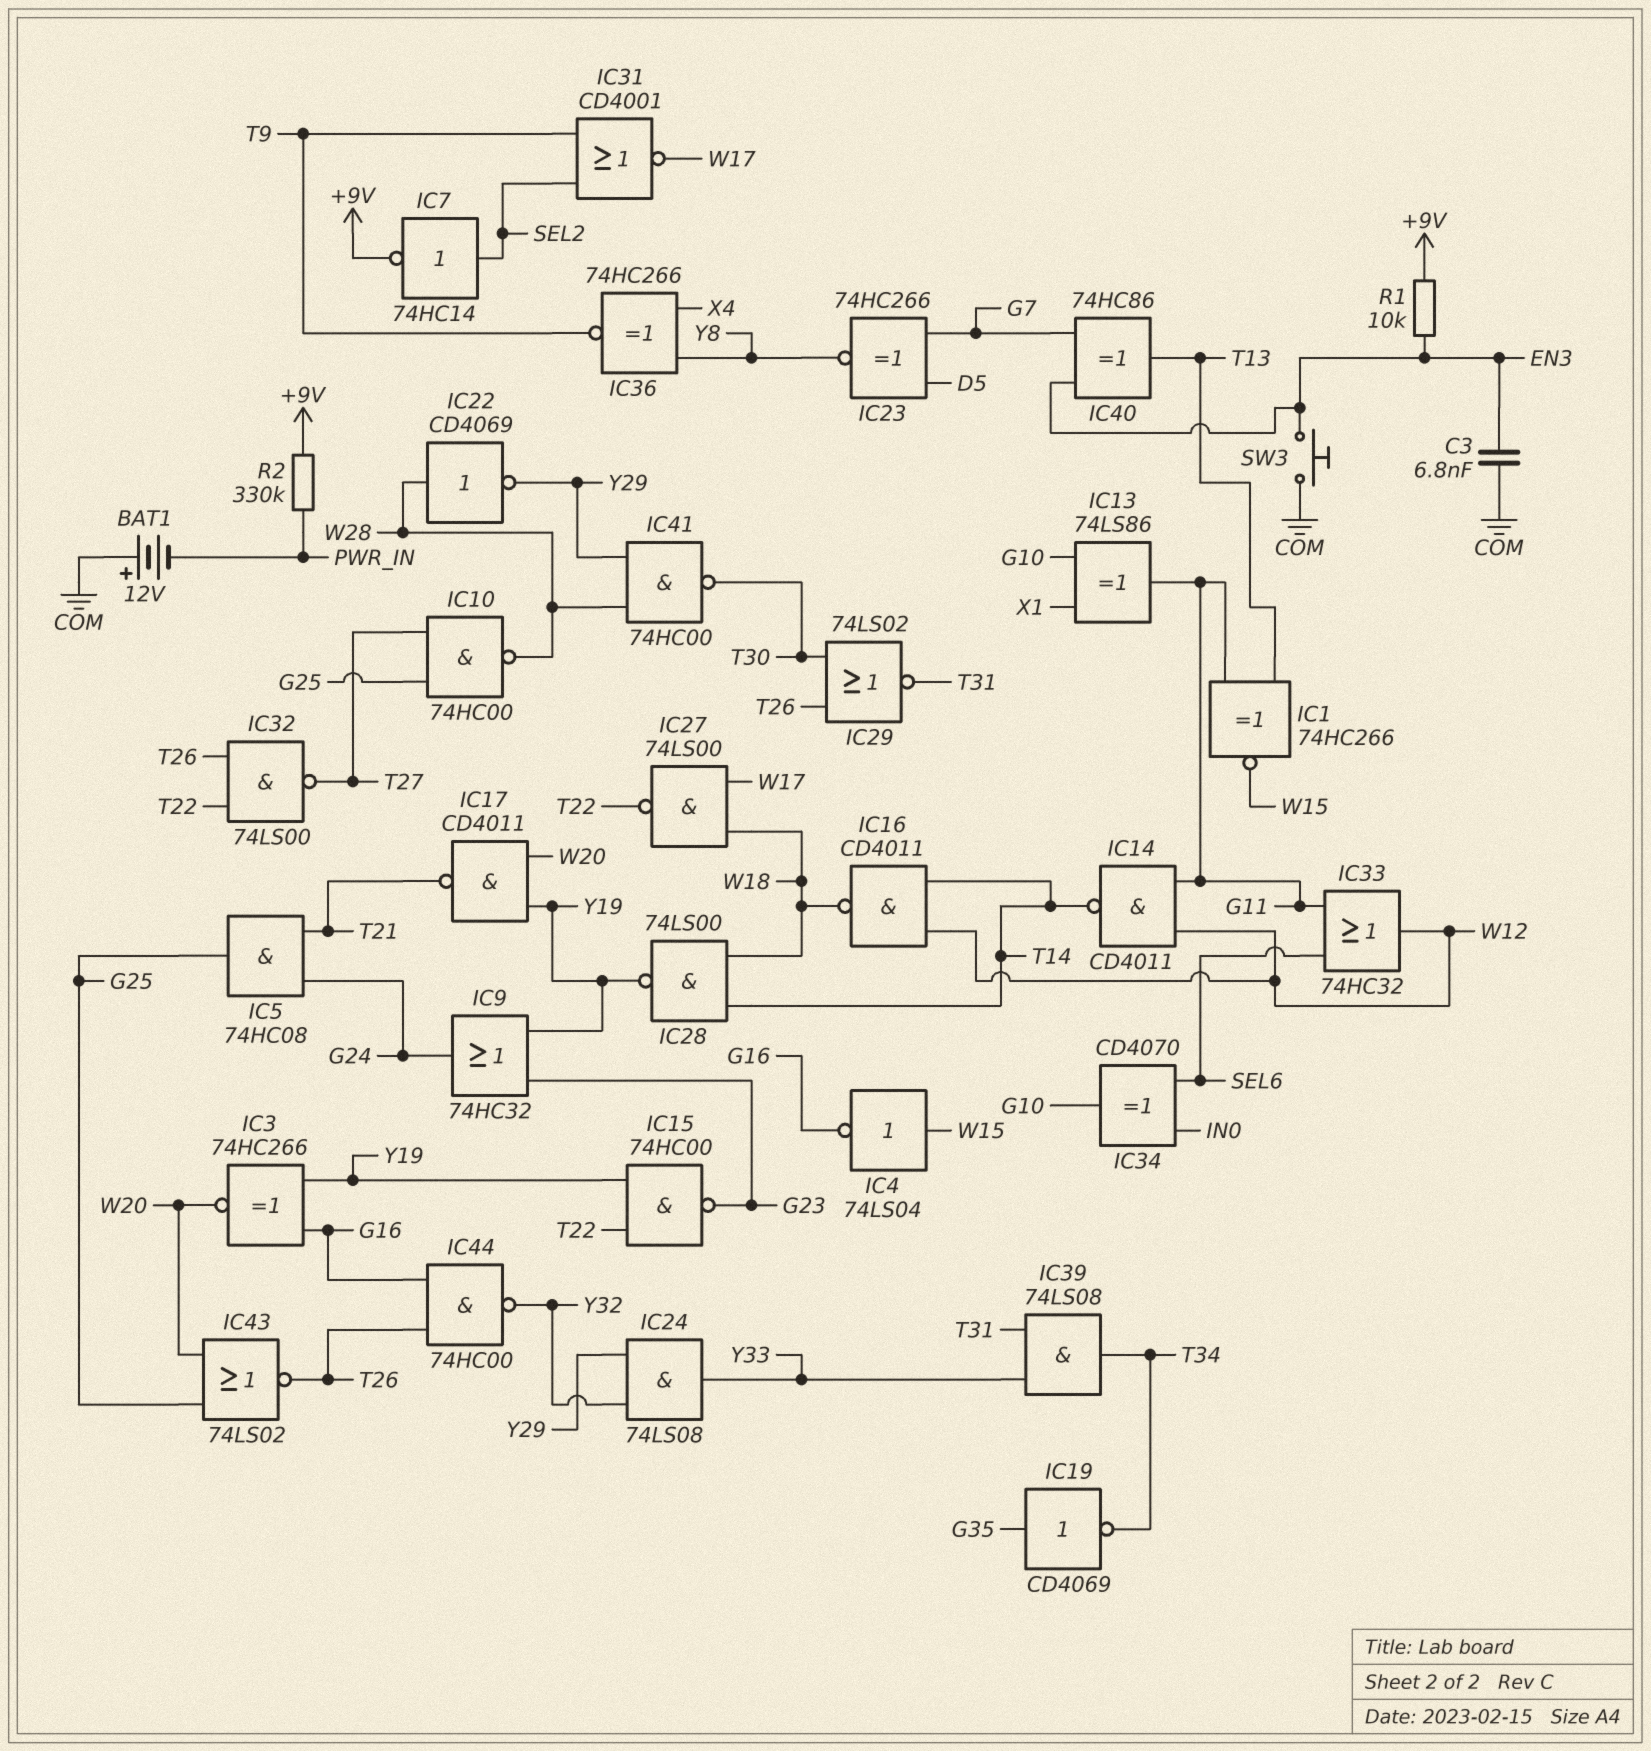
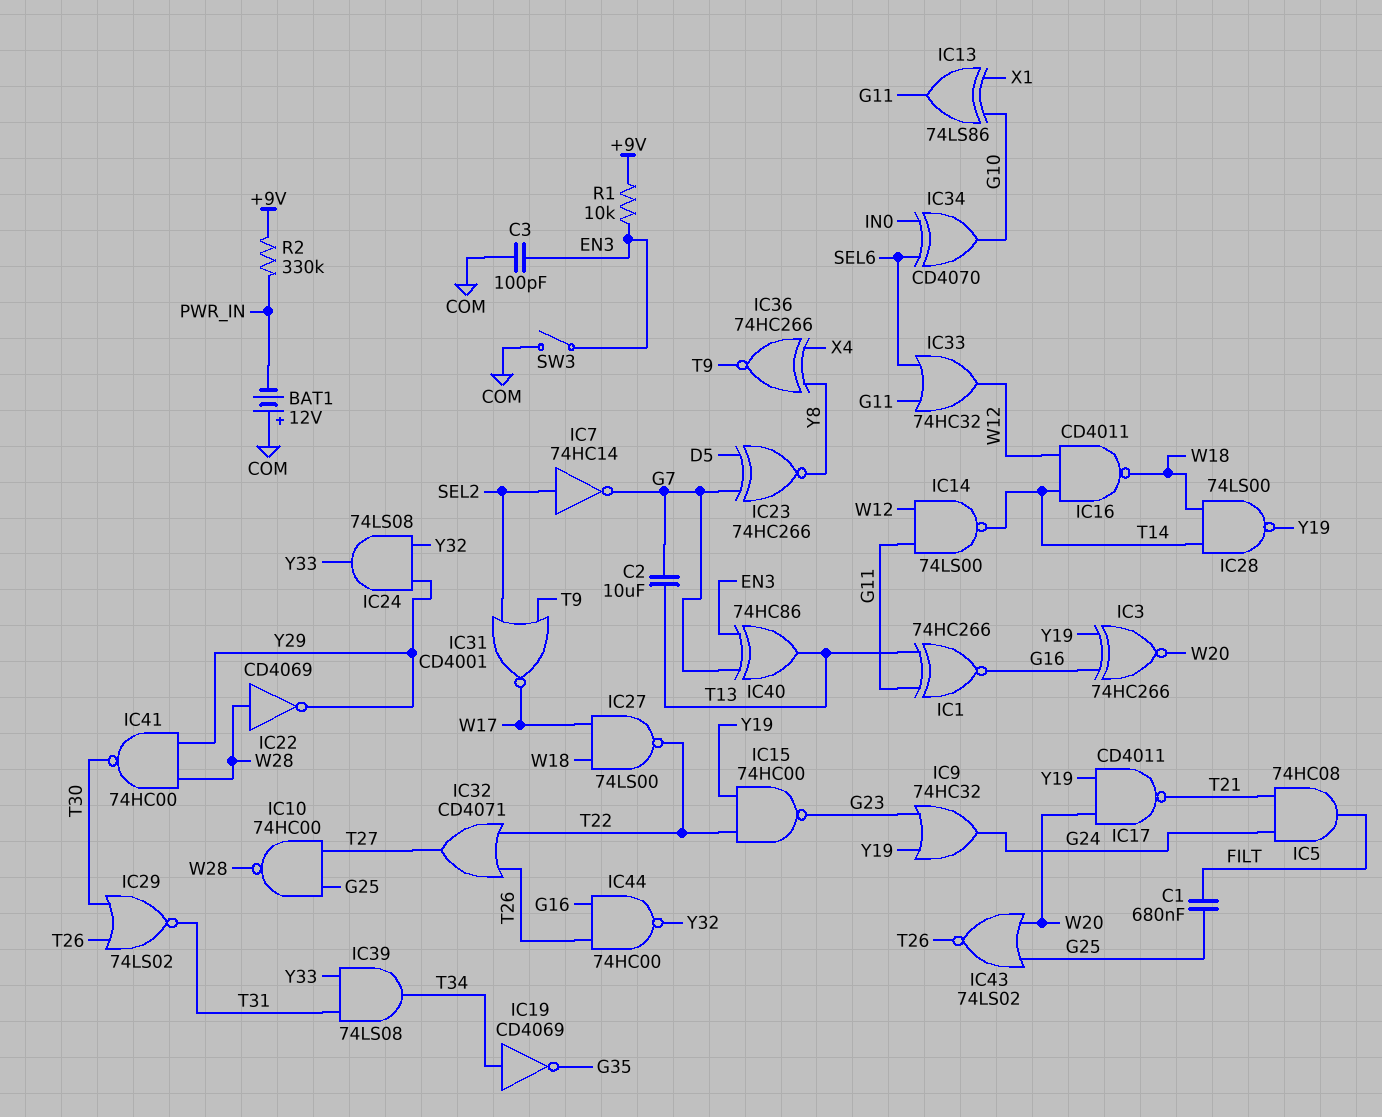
C1: none -> 680nF (FILT, G25)
C2: none -> 10uF (G7, T13)
C3: 6.8nF (COM, EN3) -> 100pF (COM, EN3)
IC1: XNOR 74HC266 (in G11, in T13, out W15) -> XNOR 74HC266 (in G11, in T13, out G16)
IC4: NOT 74LS04 (in W15, out G16) -> none
IC5: AND 74HC08 (in G24, in T21, out G25) -> AND 74HC08 (in G24, in T21, out FILT)
IC7: NOT 74HC14 (in SEL2, out +9V) -> NOT 74HC14 (in SEL2, out G7)
IC14: NAND CD4011 (in G11, in W12, out T14) -> NAND 74LS00 (in G11, in W12, out T14)
IC19: NOT CD4069 (in G35, out T34) -> NOT CD4069 (in T34, out G35)
IC32: NAND 74LS00 (in T22, in T26, out T27) -> OR CD4071 (in T22, in T26, out T27)
SW3: button (COM, EN3) -> switch (COM, EN3)

